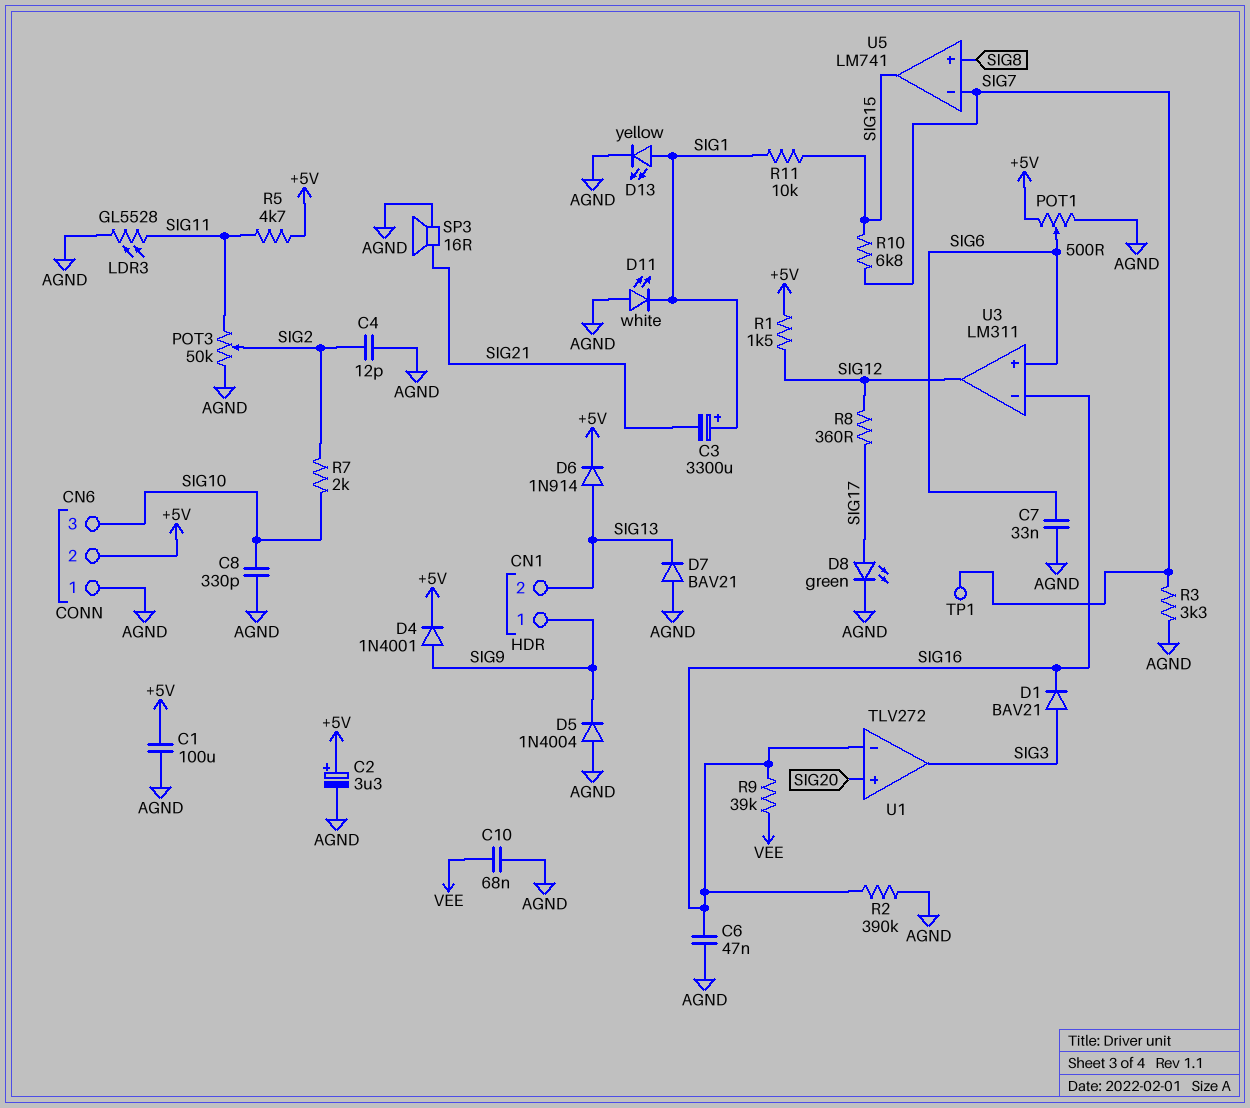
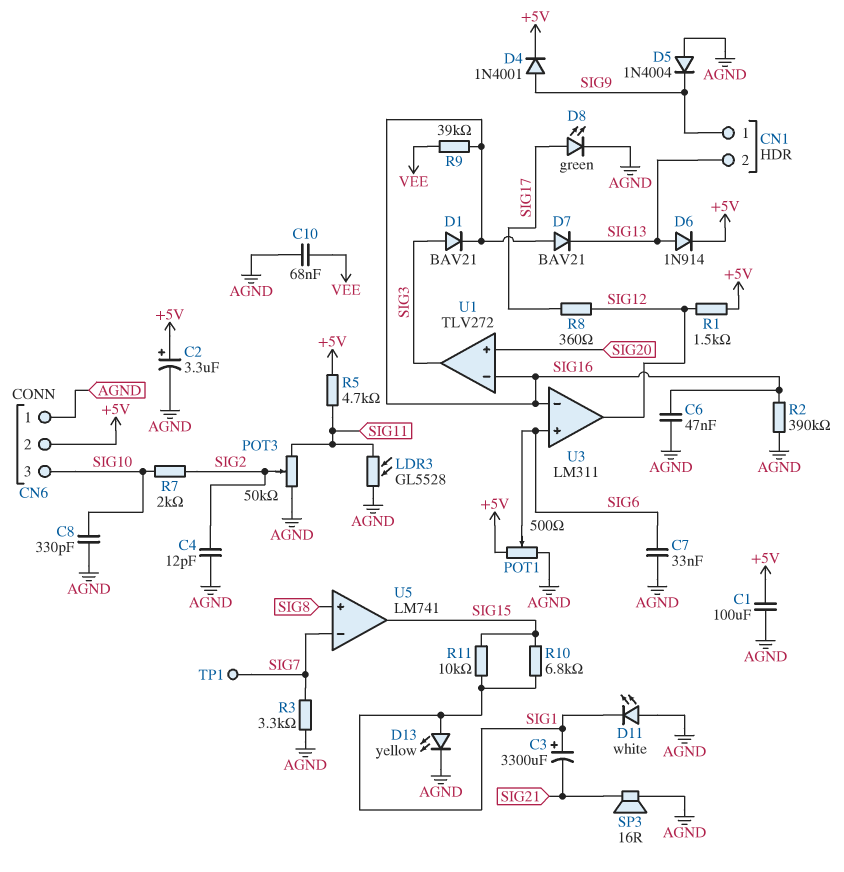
D7: diode BAV21 (A AGND, K SIG13) -> diode BAV21 (A SIG16, K SIG13)
R10: 6.8k (SIG7, SIG15) -> 6.8k (SIG1, SIG15)

